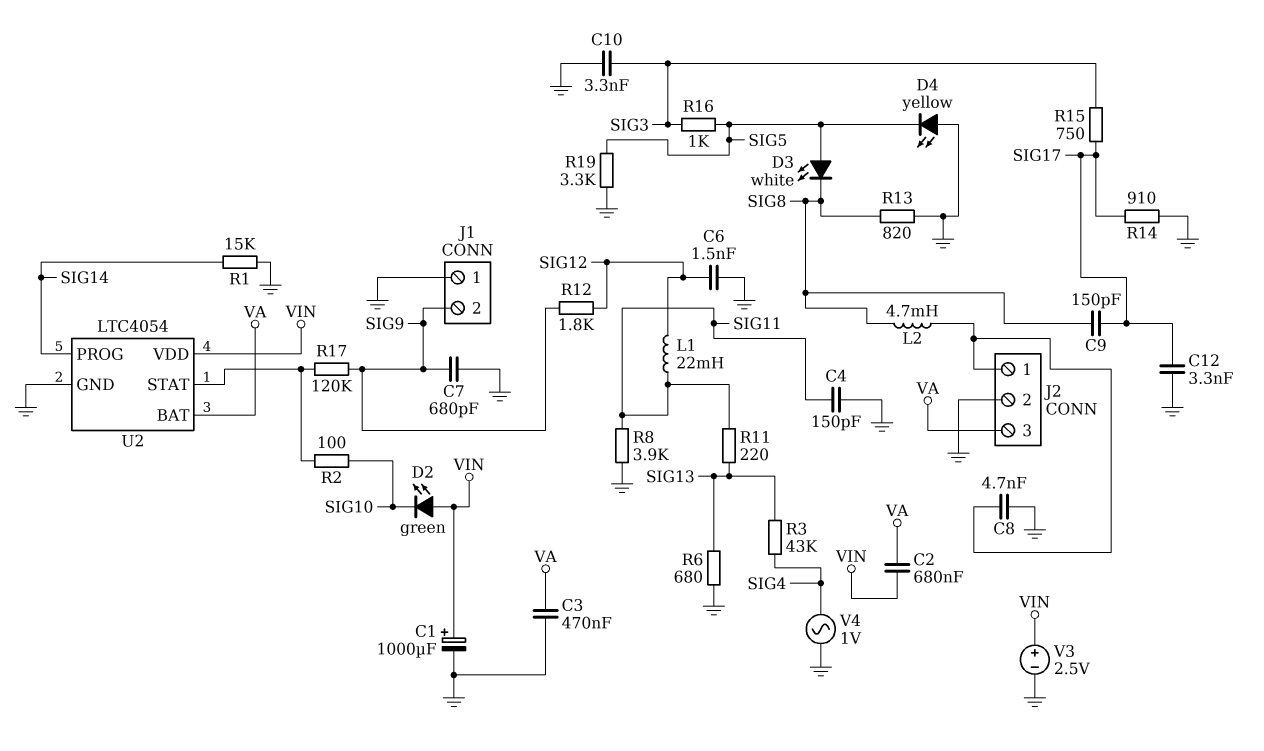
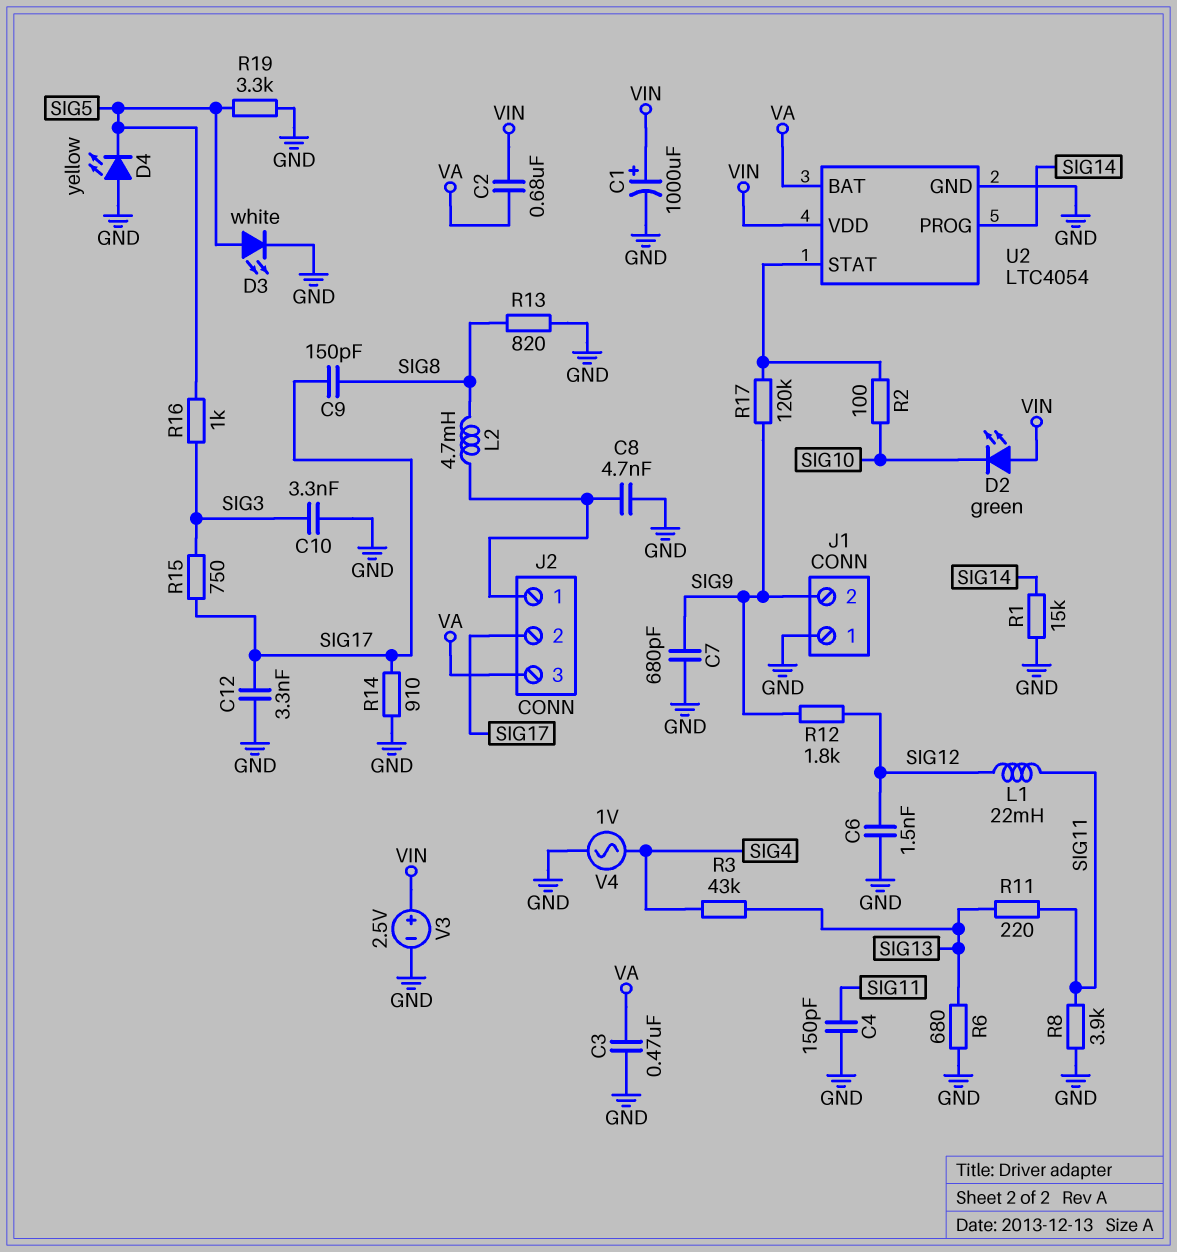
D3: LED white (A SIG5, K SIG8) -> LED white (A SIG5, K GND)
J2 pin 2: GND -> SIG17

